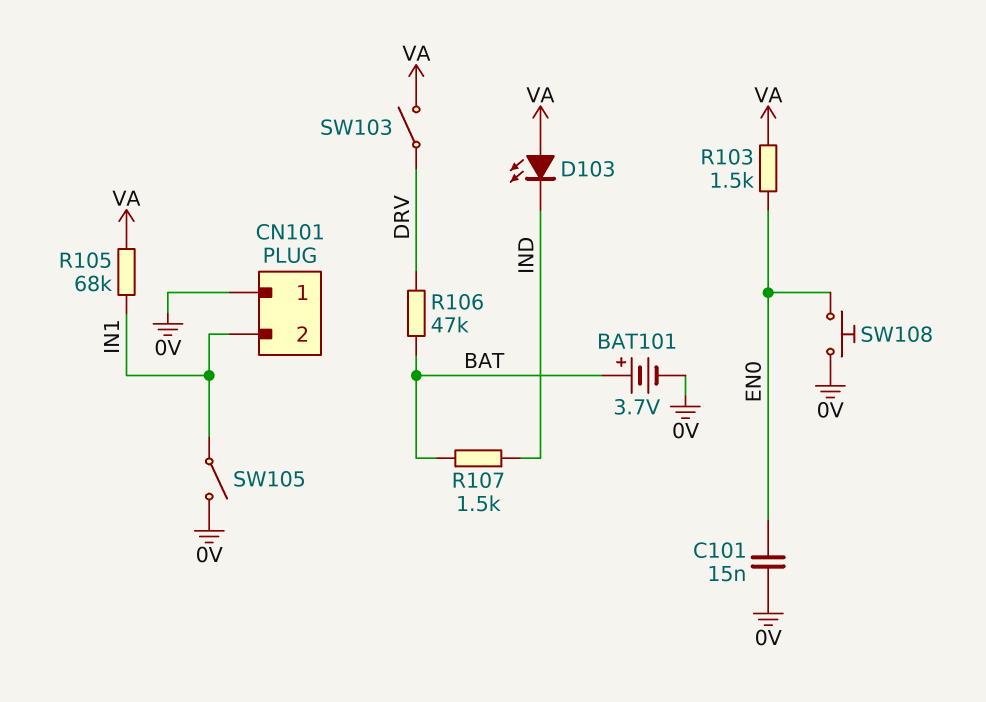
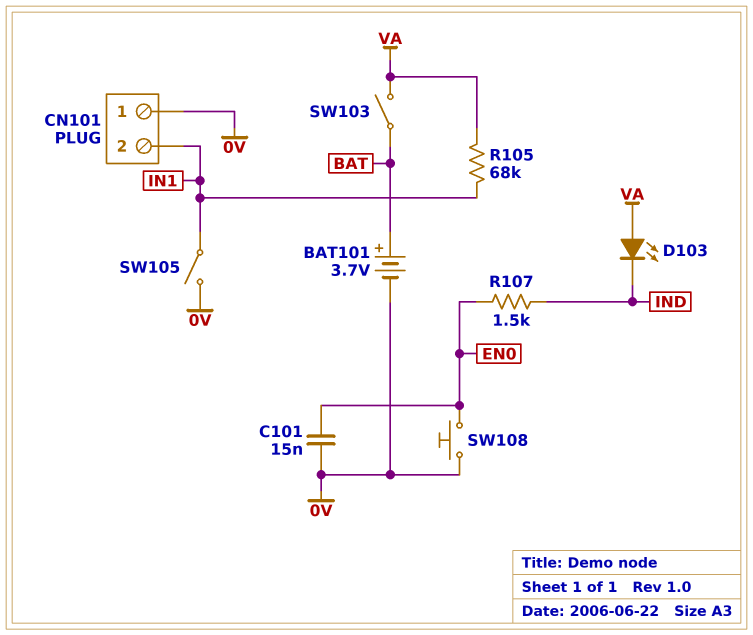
R103: 1.5k (EN0, VA) -> none
R106: 47k (BAT, DRV) -> none
R107: 1.5k (BAT, IND) -> 1.5k (EN0, IND)
SW103: switch (DRV, VA) -> switch (BAT, VA)

